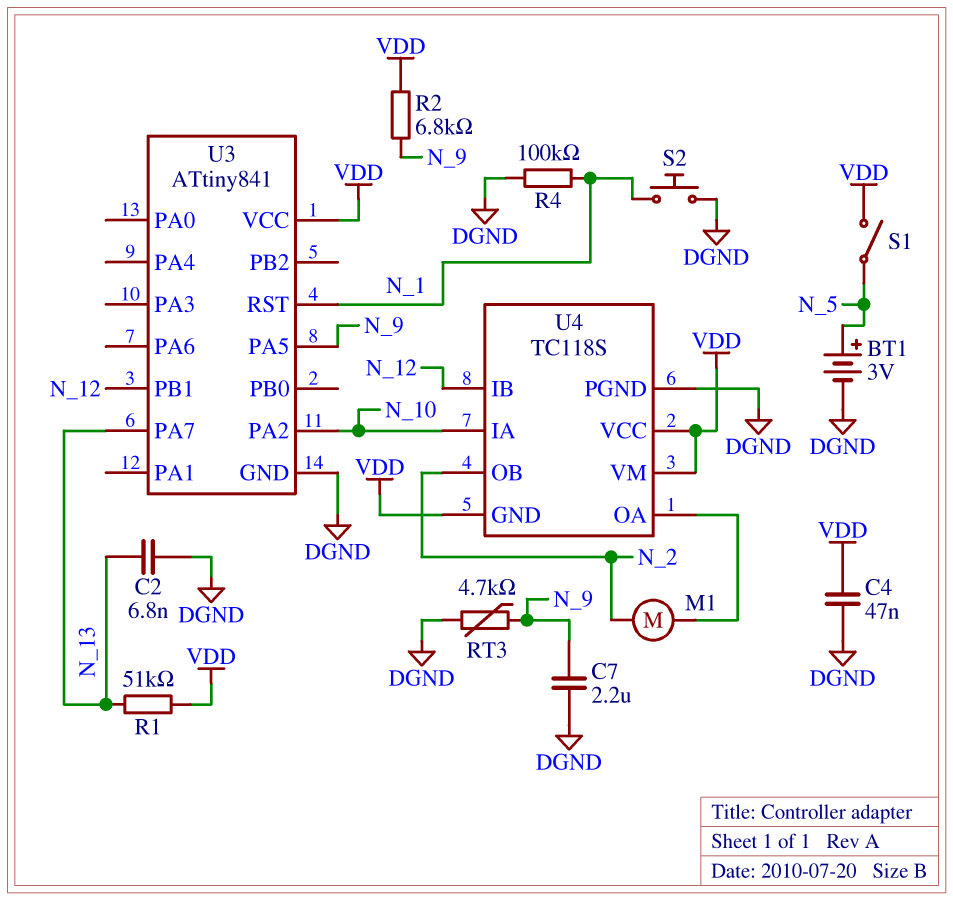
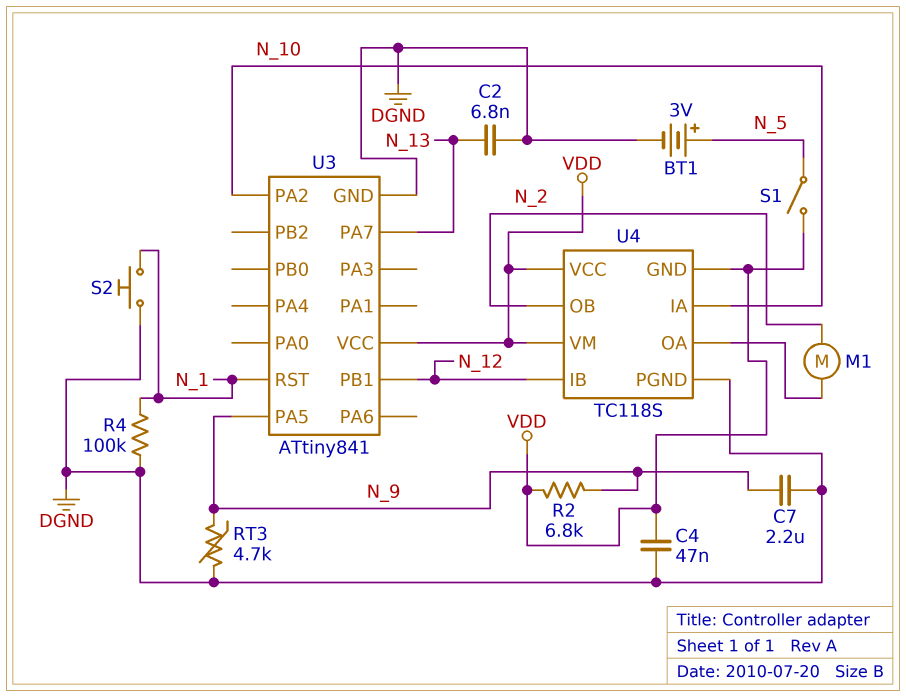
R1: 51k (N_13, VDD) -> none

